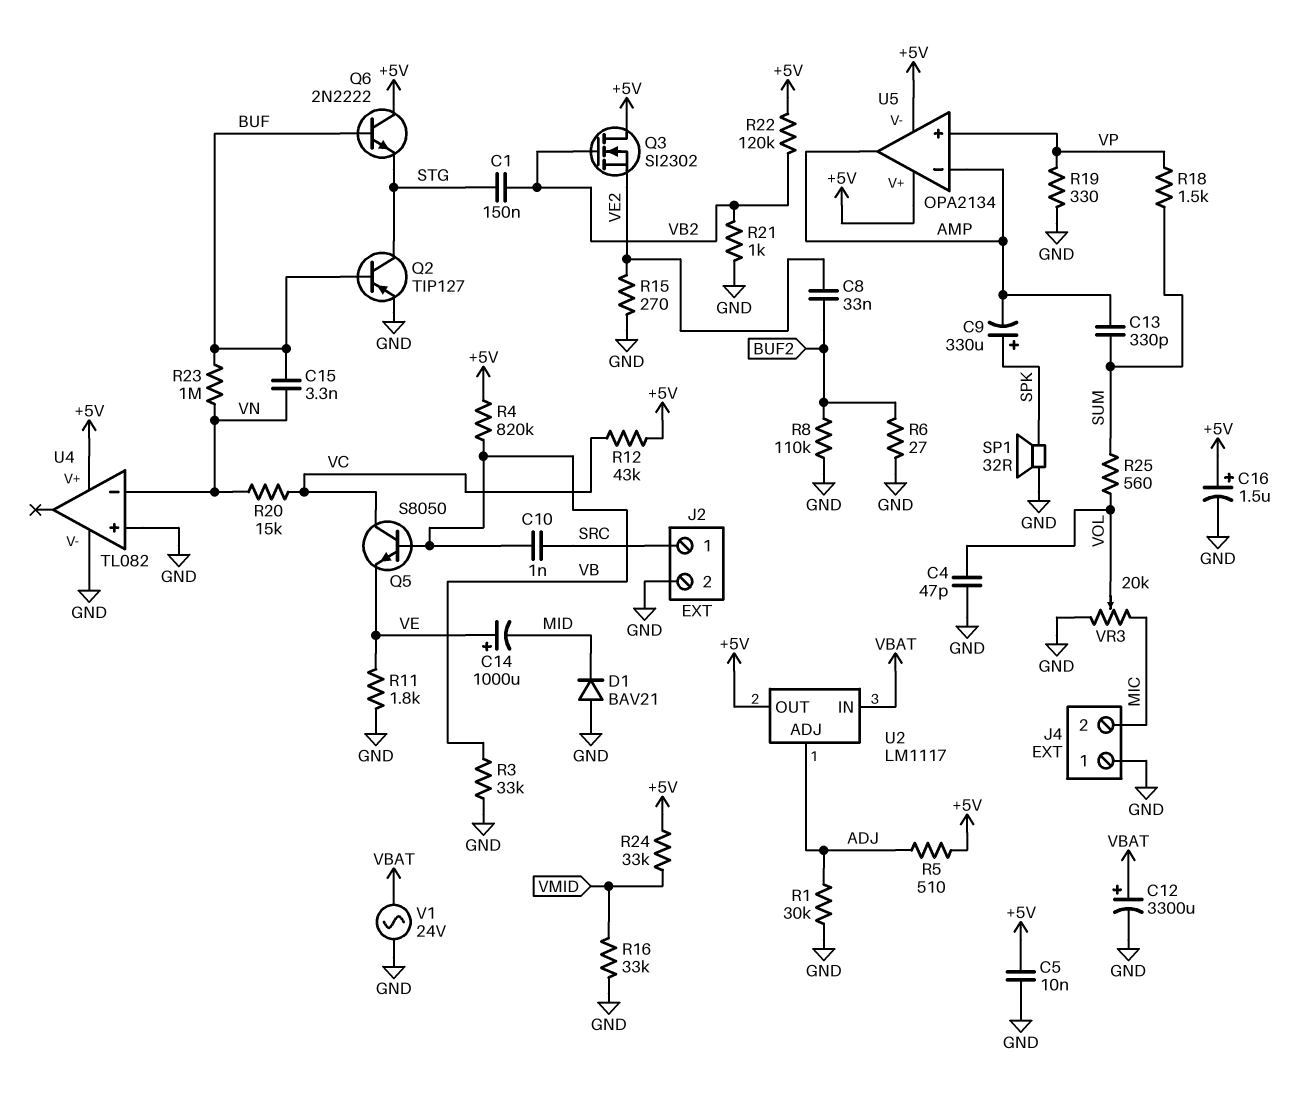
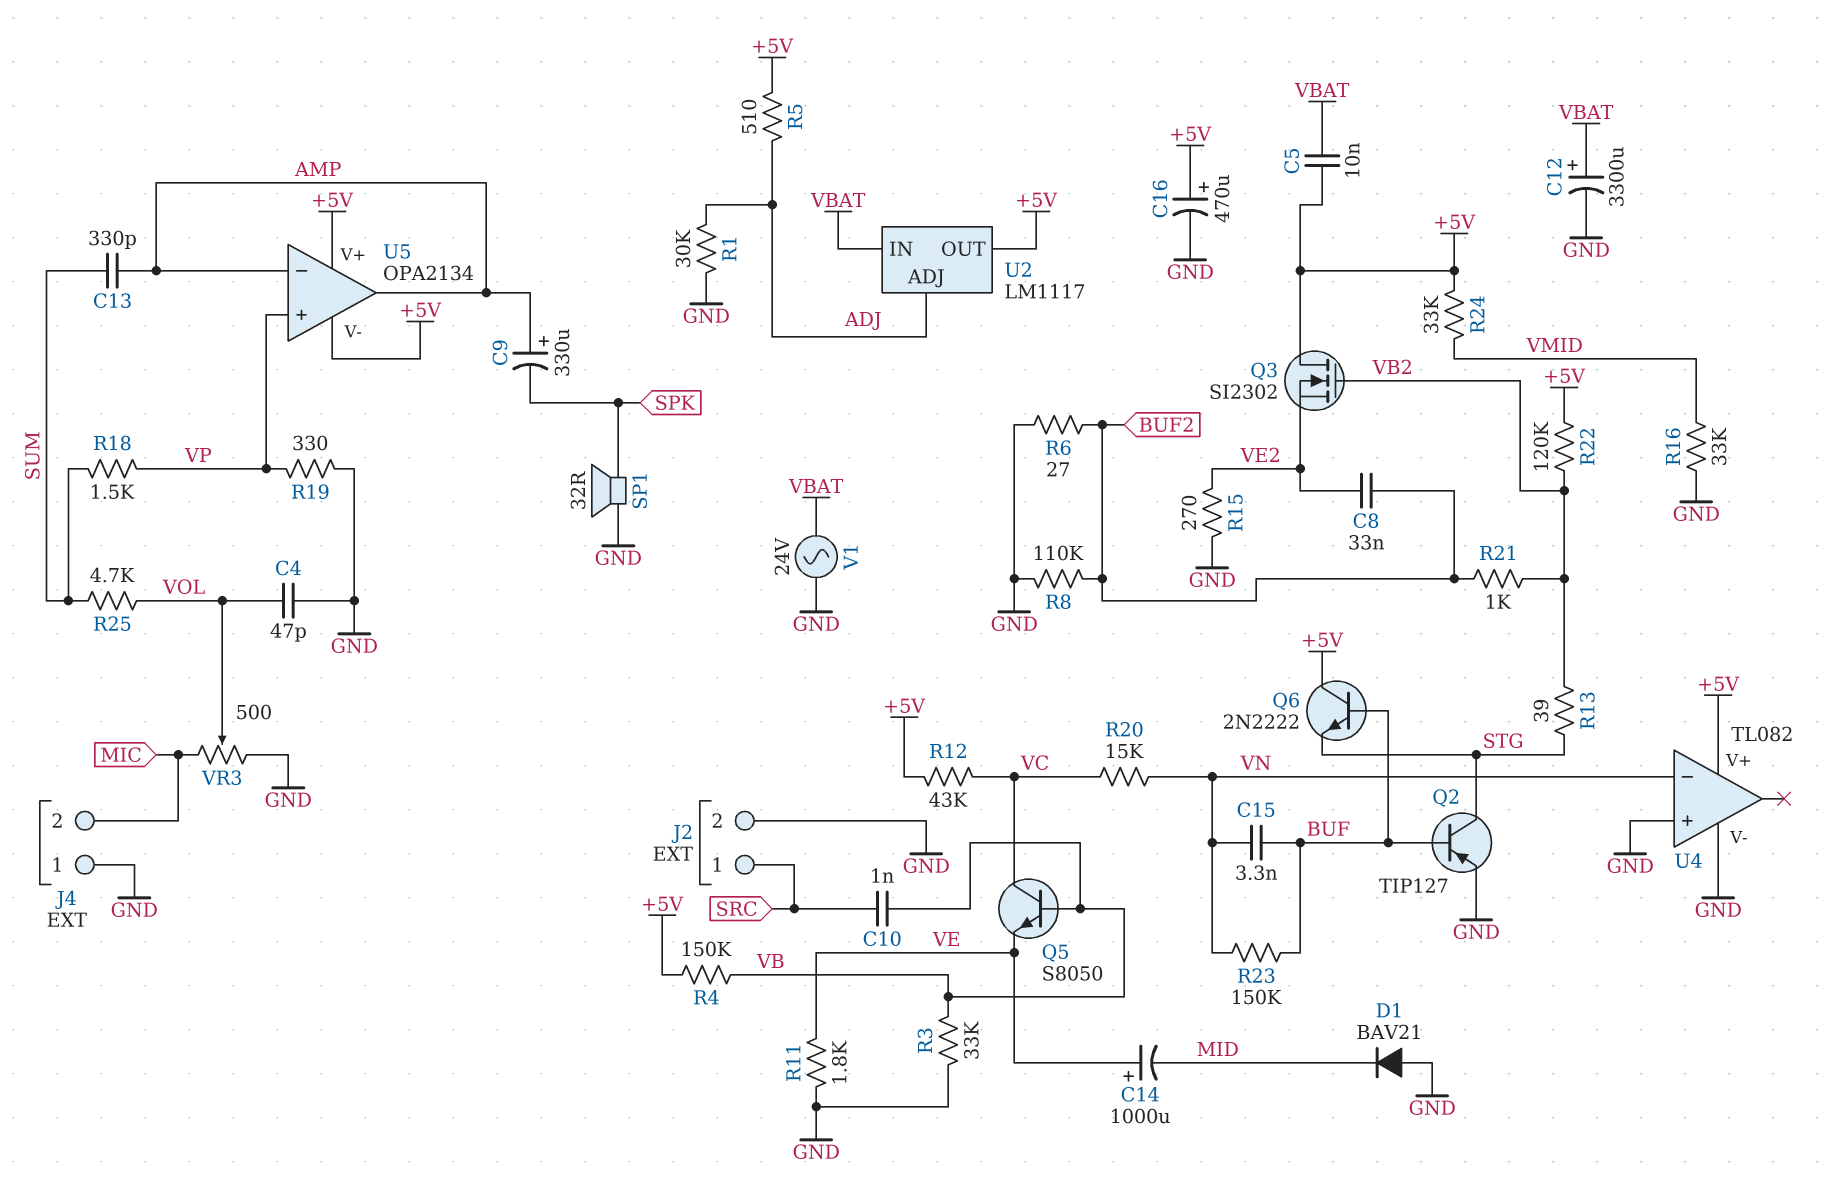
C1: 150nF (STG, VB2) -> none
C5: 10nF (+5V, GND) -> 10nF (+5V, VBAT)
C9: 330uF (plus SPK, minus AMP) -> 330uF (plus AMP, minus SPK)
C16: 1.5uF (plus +5V, minus GND) -> 470uF (plus +5V, minus GND)
R4: 820k (+5V, VB) -> 150k (+5V, VB)
R13: none -> 39 (STG, VB2)
R21: 1k (GND, VB2) -> 1k (BUF2, VB2)
R23: 1M (BUF, VN) -> 150k (BUF, VN)
R25: 560 (SUM, VOL) -> 4.7k (SUM, VOL)
VR3: 20k (GND, MIC, wiper VOL) -> 500 (GND, MIC, wiper VOL)

